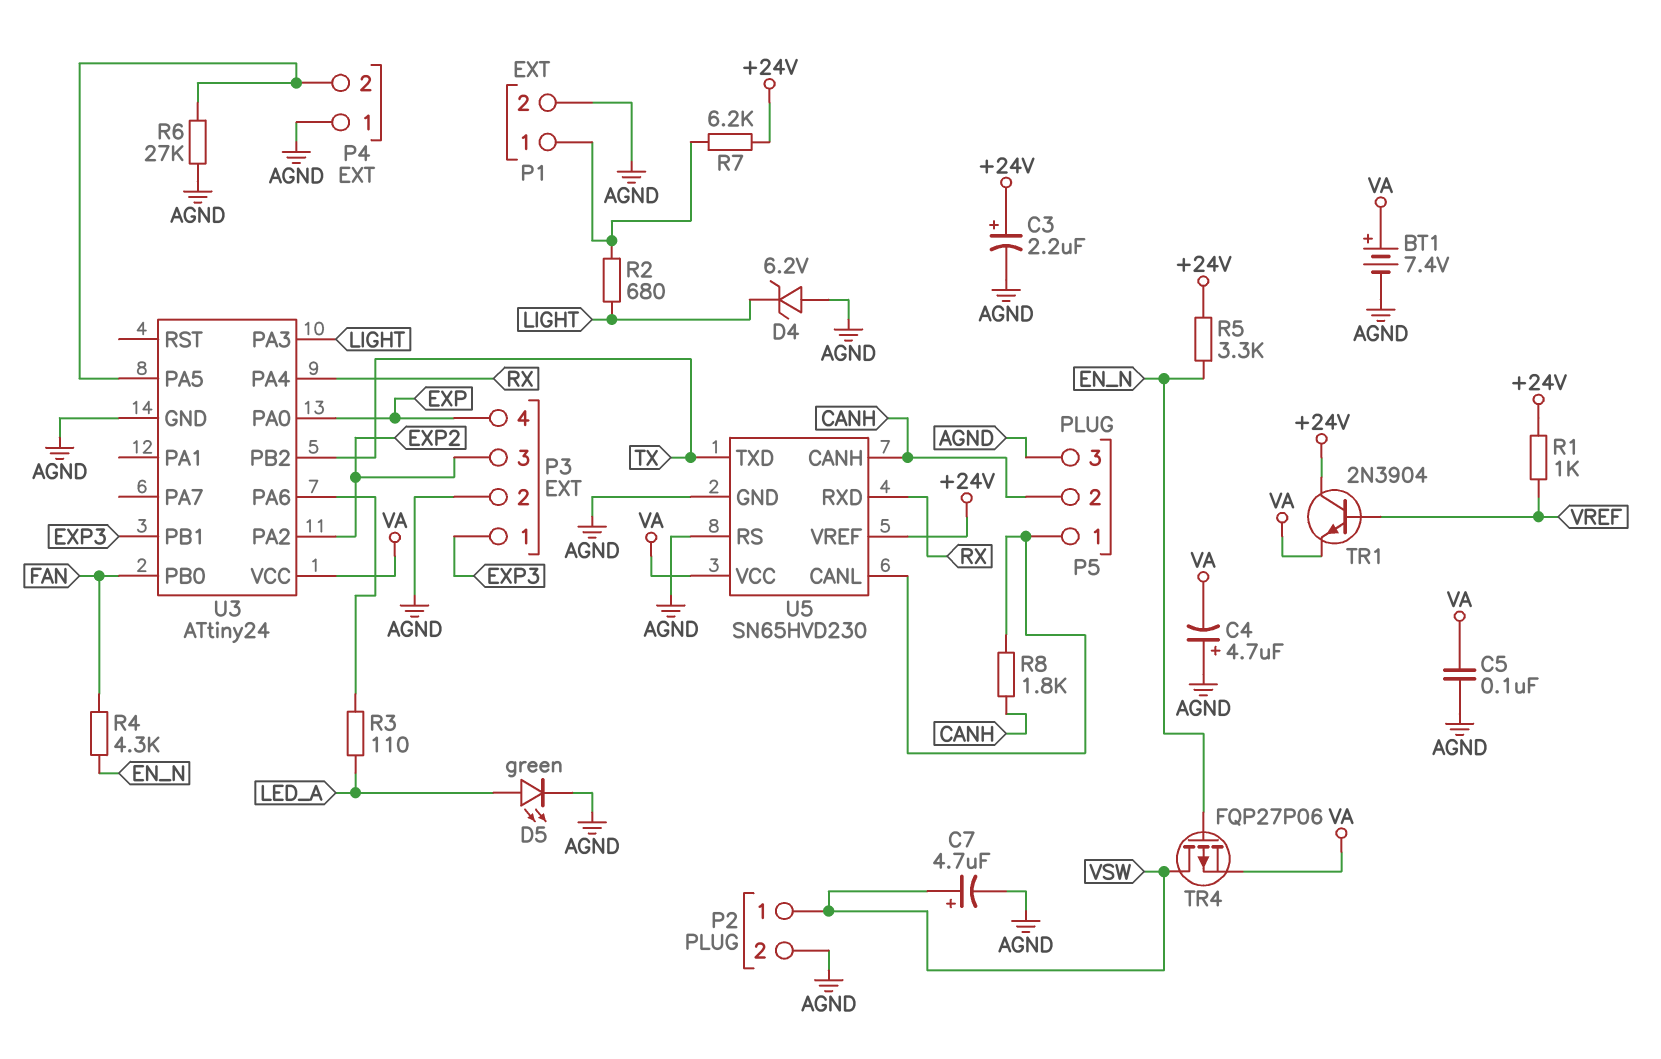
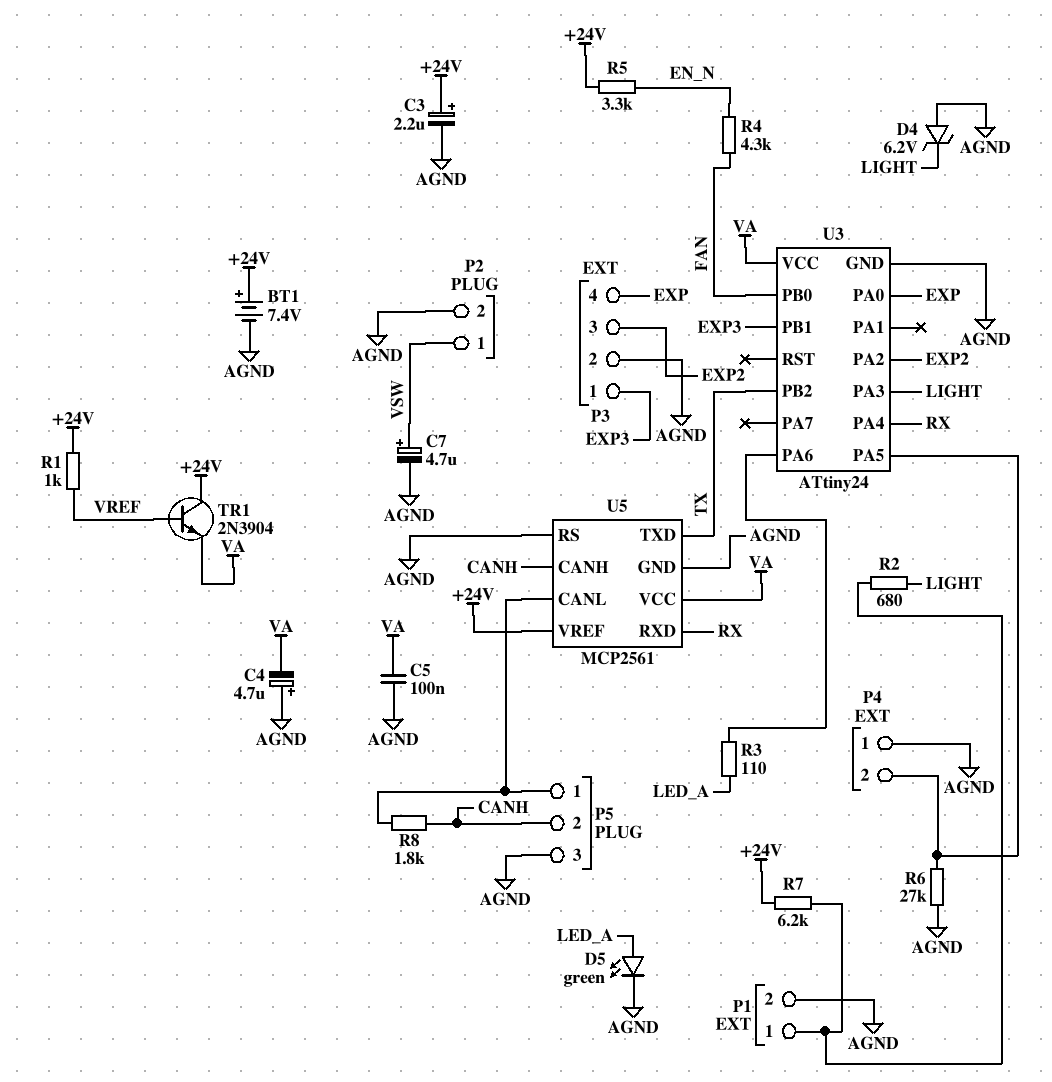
BT1: 7.4V (plus VA, minus AGND) -> 7.4V (plus +24V, minus AGND)
TR4: PMOS FQP27P06 (G EN_N, D VSW, S VA) -> none
U5: SN65HVD230 -> MCP2561

